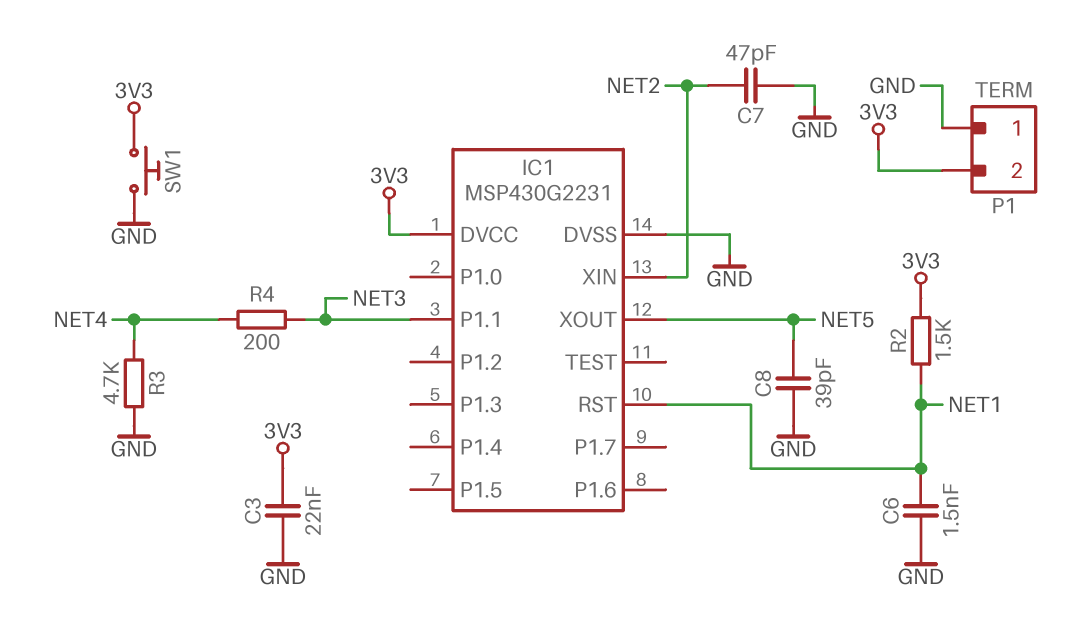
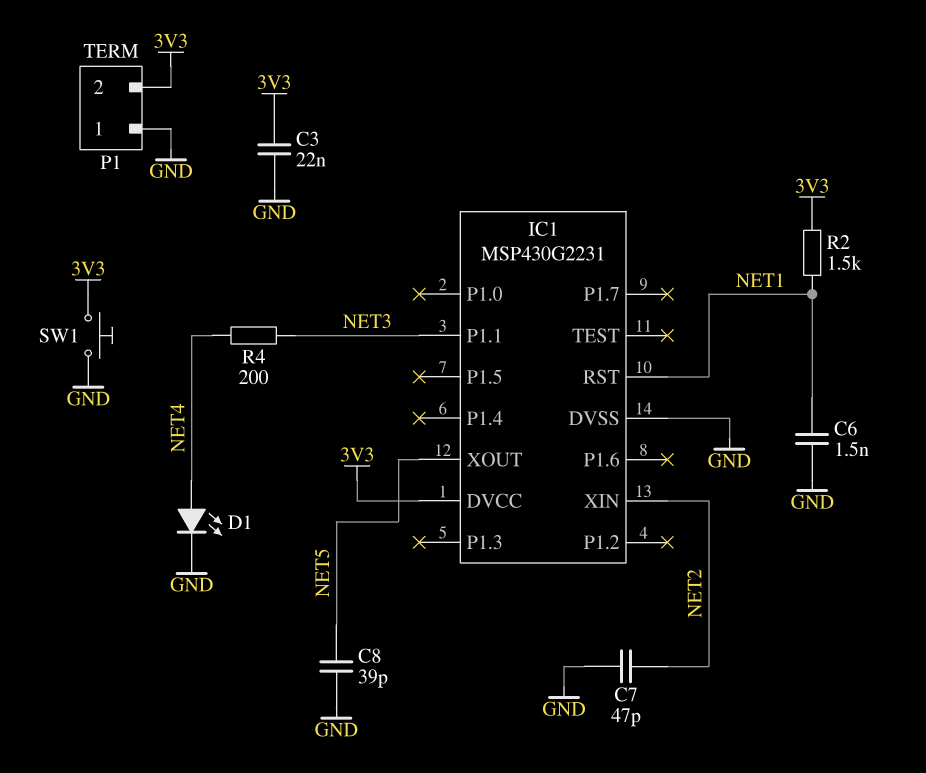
D1: none -> LED (A NET4, K GND)
R3: 4.7k (GND, NET4) -> none

